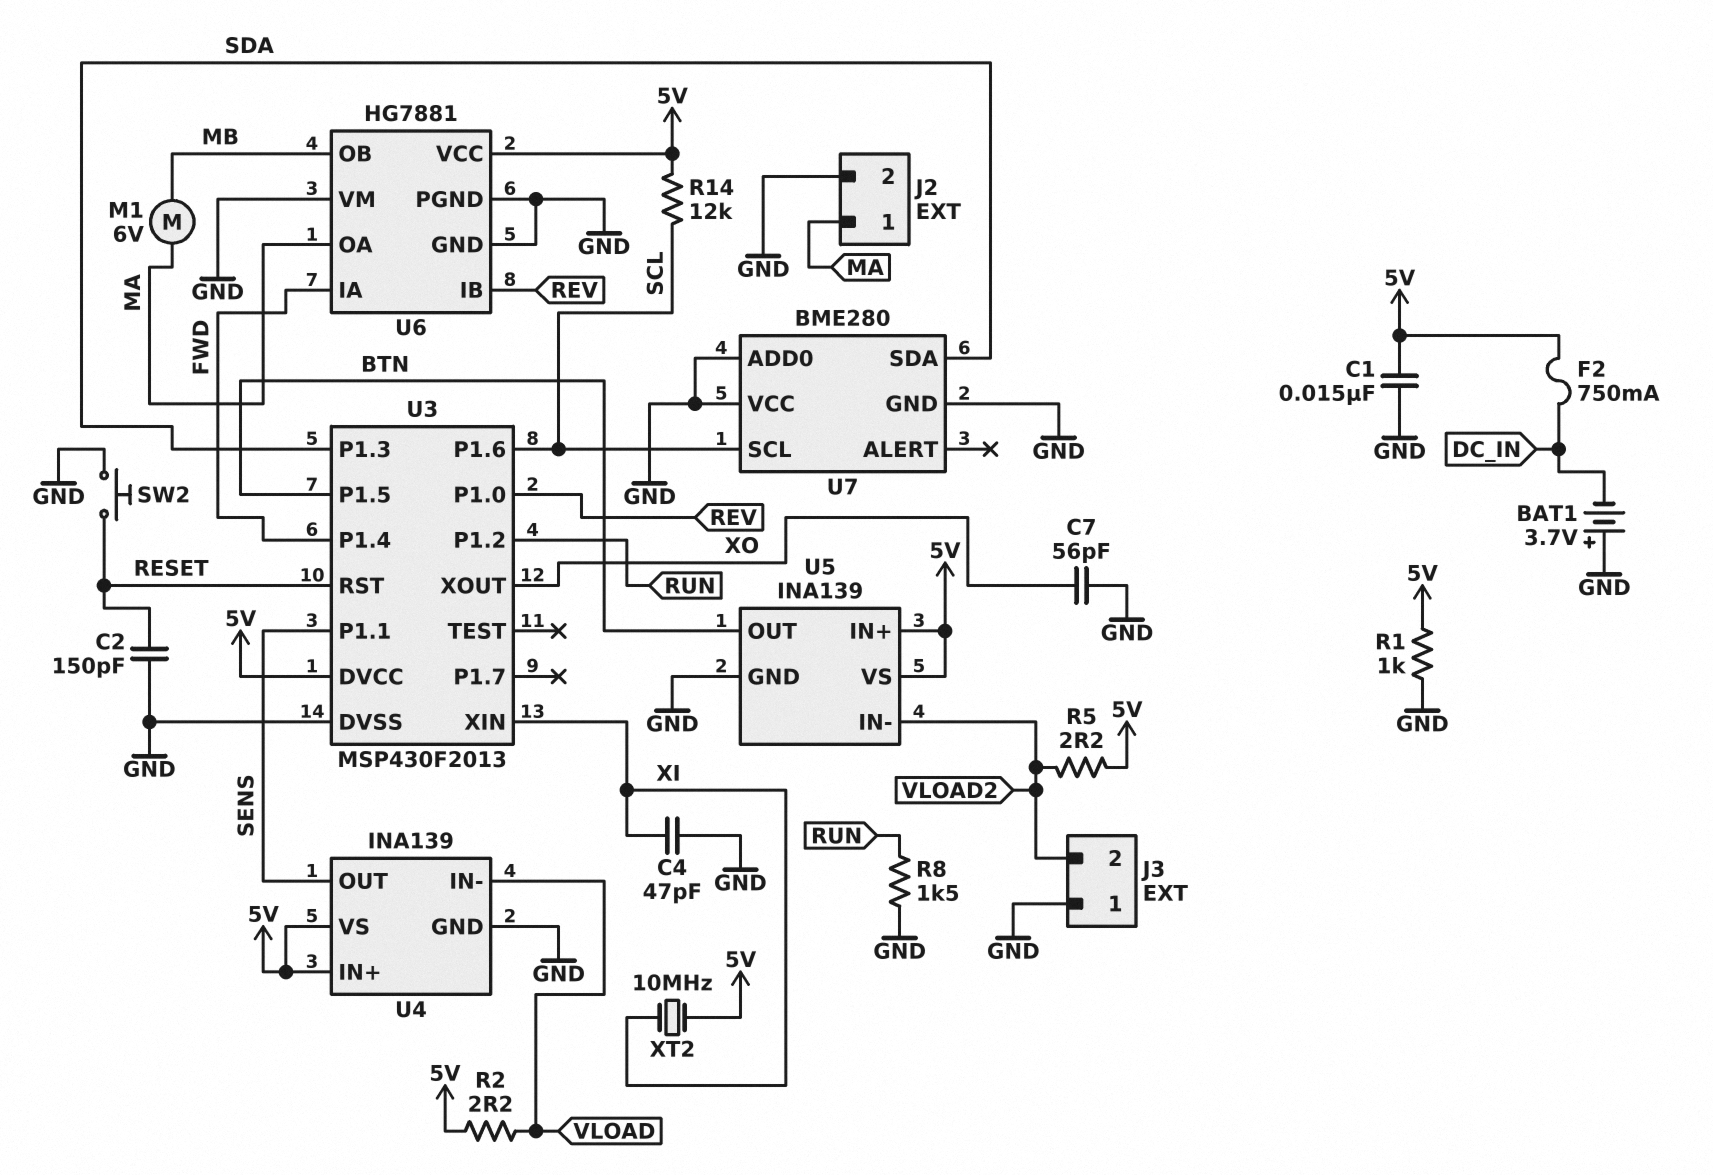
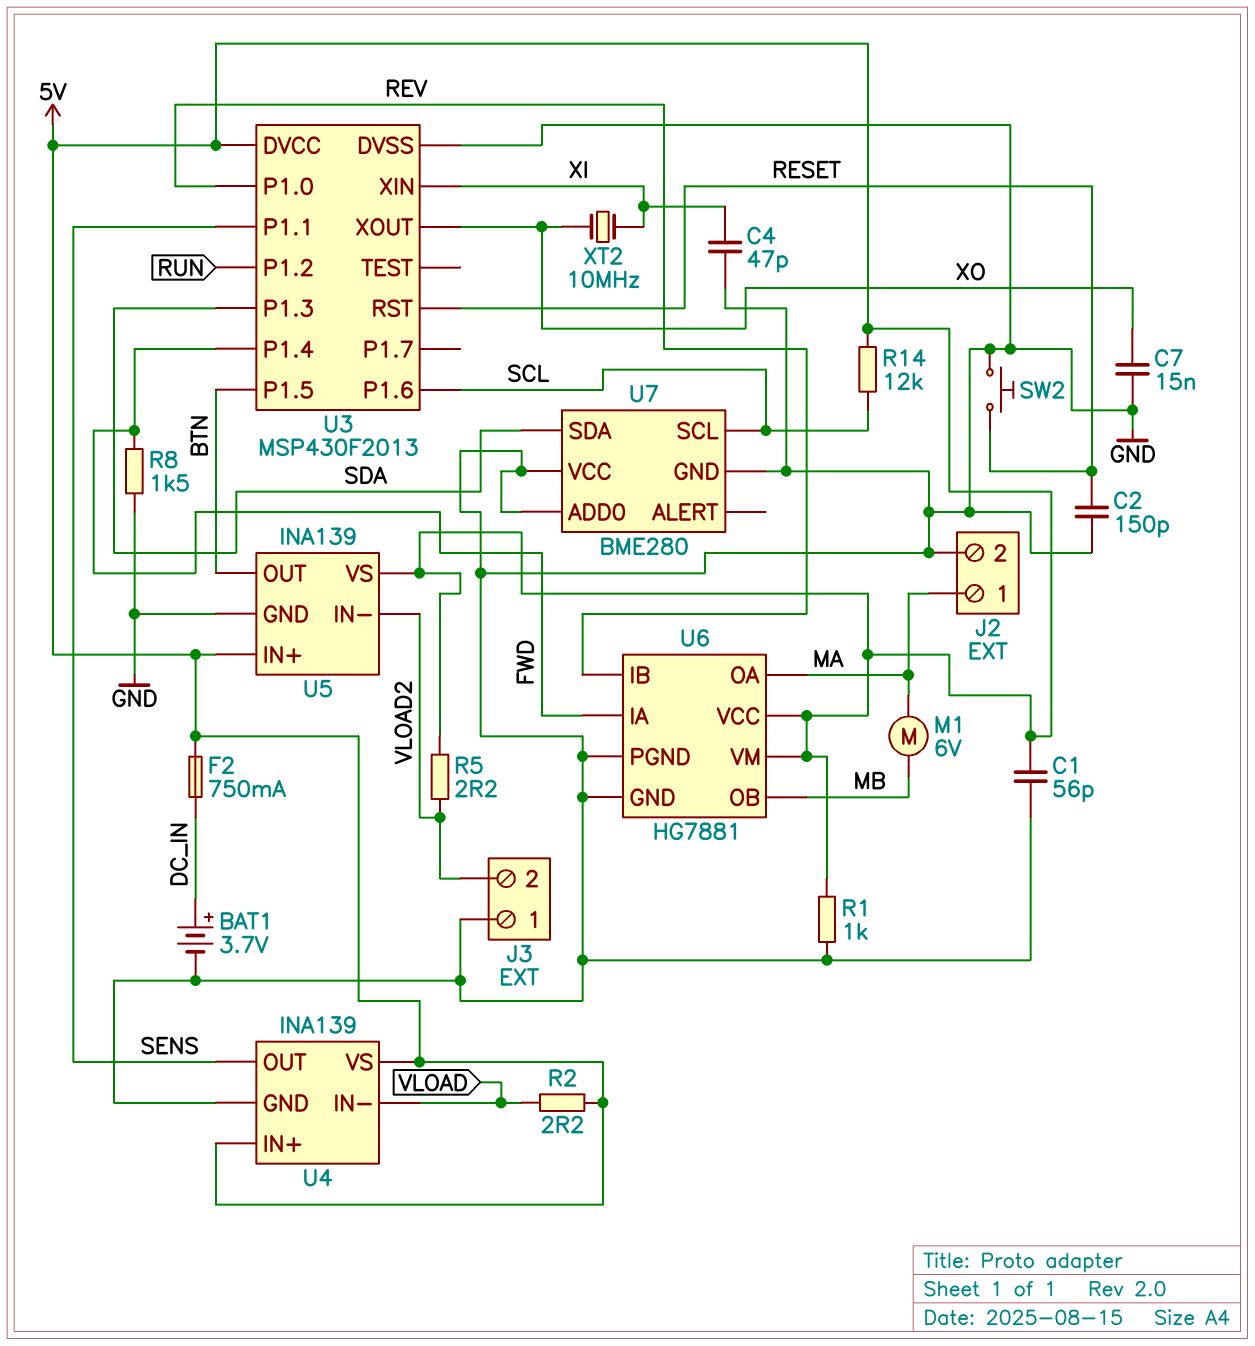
BAT1: 3.7V (plus GND, minus DC_IN) -> 3.7V (plus DC_IN, minus GND)
C1: 15nF (5V, GND) -> 56pF (5V, GND)
C7: 56pF (GND, XO) -> 15nF (GND, XO)
R8: 1.5k (GND, RUN) -> 1.5k (FWD, GND)
U6 pin VM: GND -> 5V
XT2: 10MHz (5V, XI) -> 10MHz (XI, XO)

